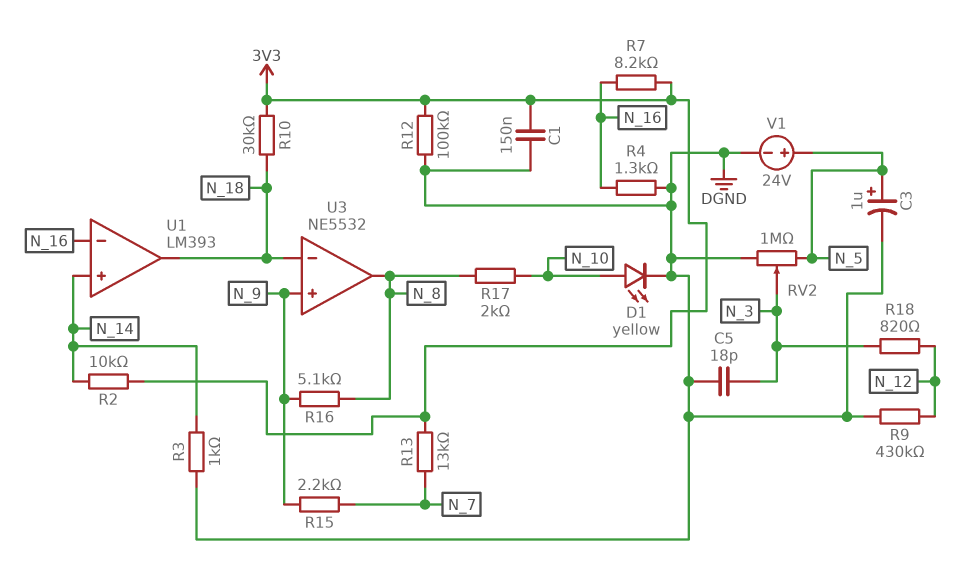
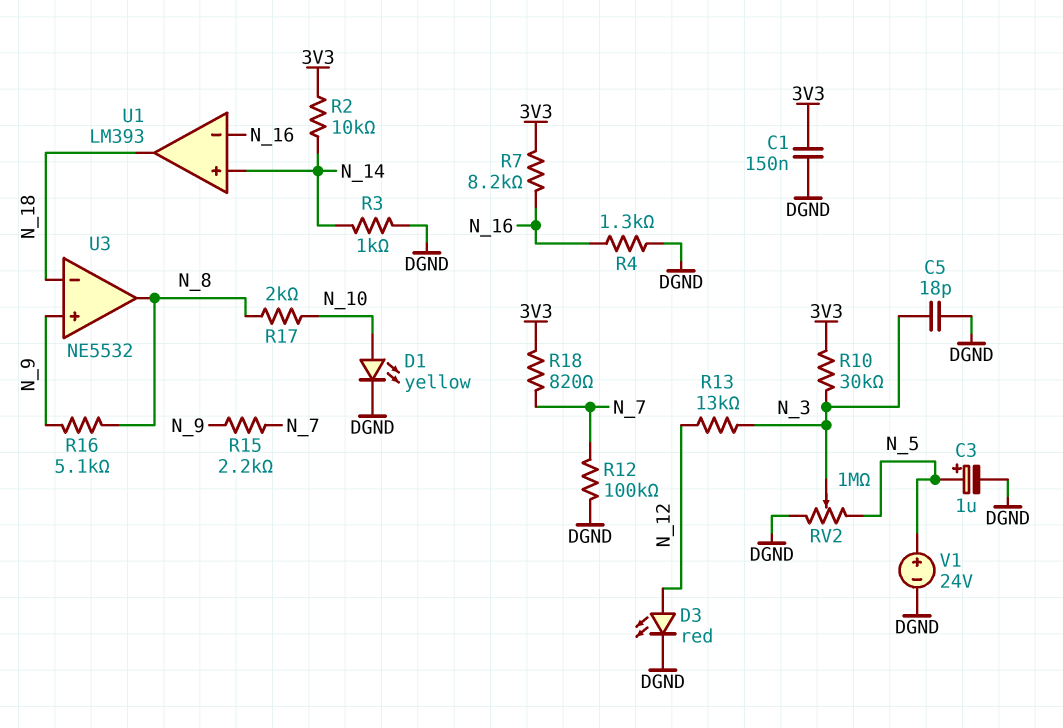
D3: none -> LED red (A N_12, K DGND)
R9: 430k (DGND, N_12) -> none
R10: 30k (3V3, N_18) -> 30k (3V3, N_3)
R12: 100k (3V3, DGND) -> 100k (DGND, N_7)
R13: 13k (3V3, N_7) -> 13k (N_3, N_12)
R18: 820 (N_3, N_12) -> 820 (3V3, N_7)

